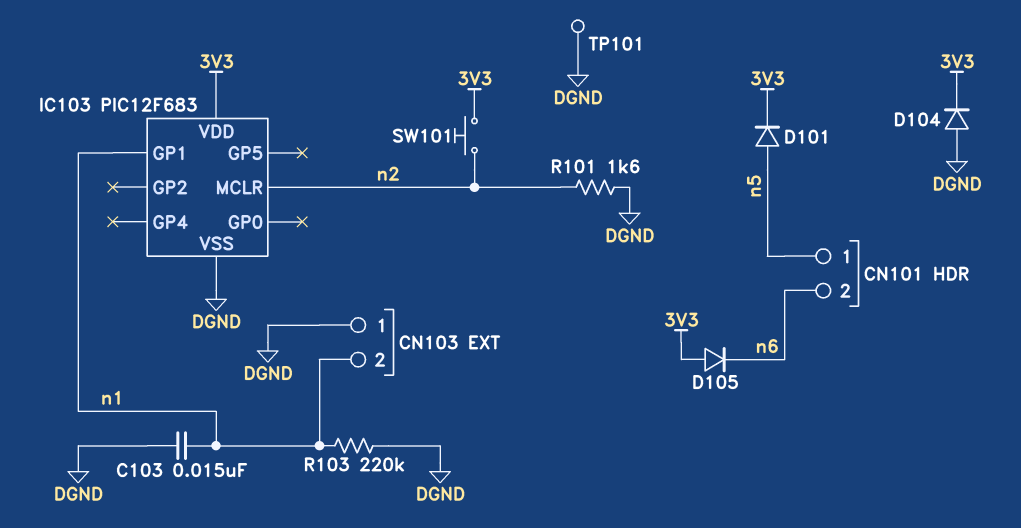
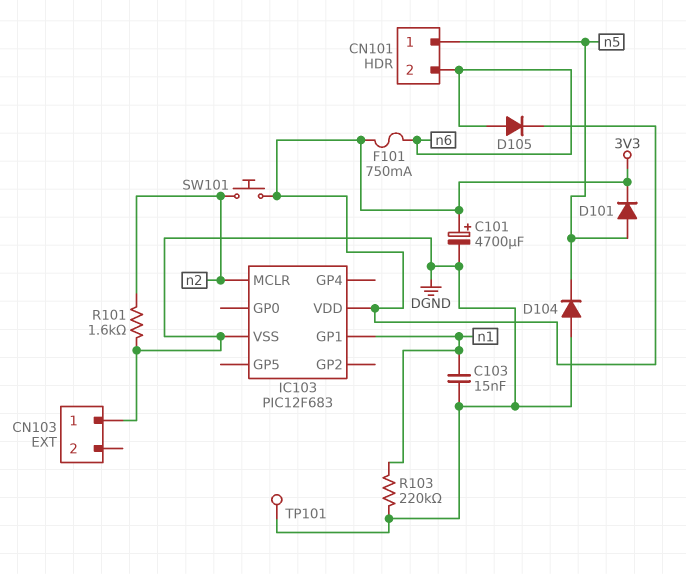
C101: none -> 4700uF (plus 3V3, minus DGND)
CN103 pin 2: n1 -> none
D104: diode (A DGND, K 3V3) -> diode (A DGND, K n5)
D105: diode (A 3V3, K n6) -> diode (A n6, K 3V3)
F101: none -> 750mA (3V3, n6)

